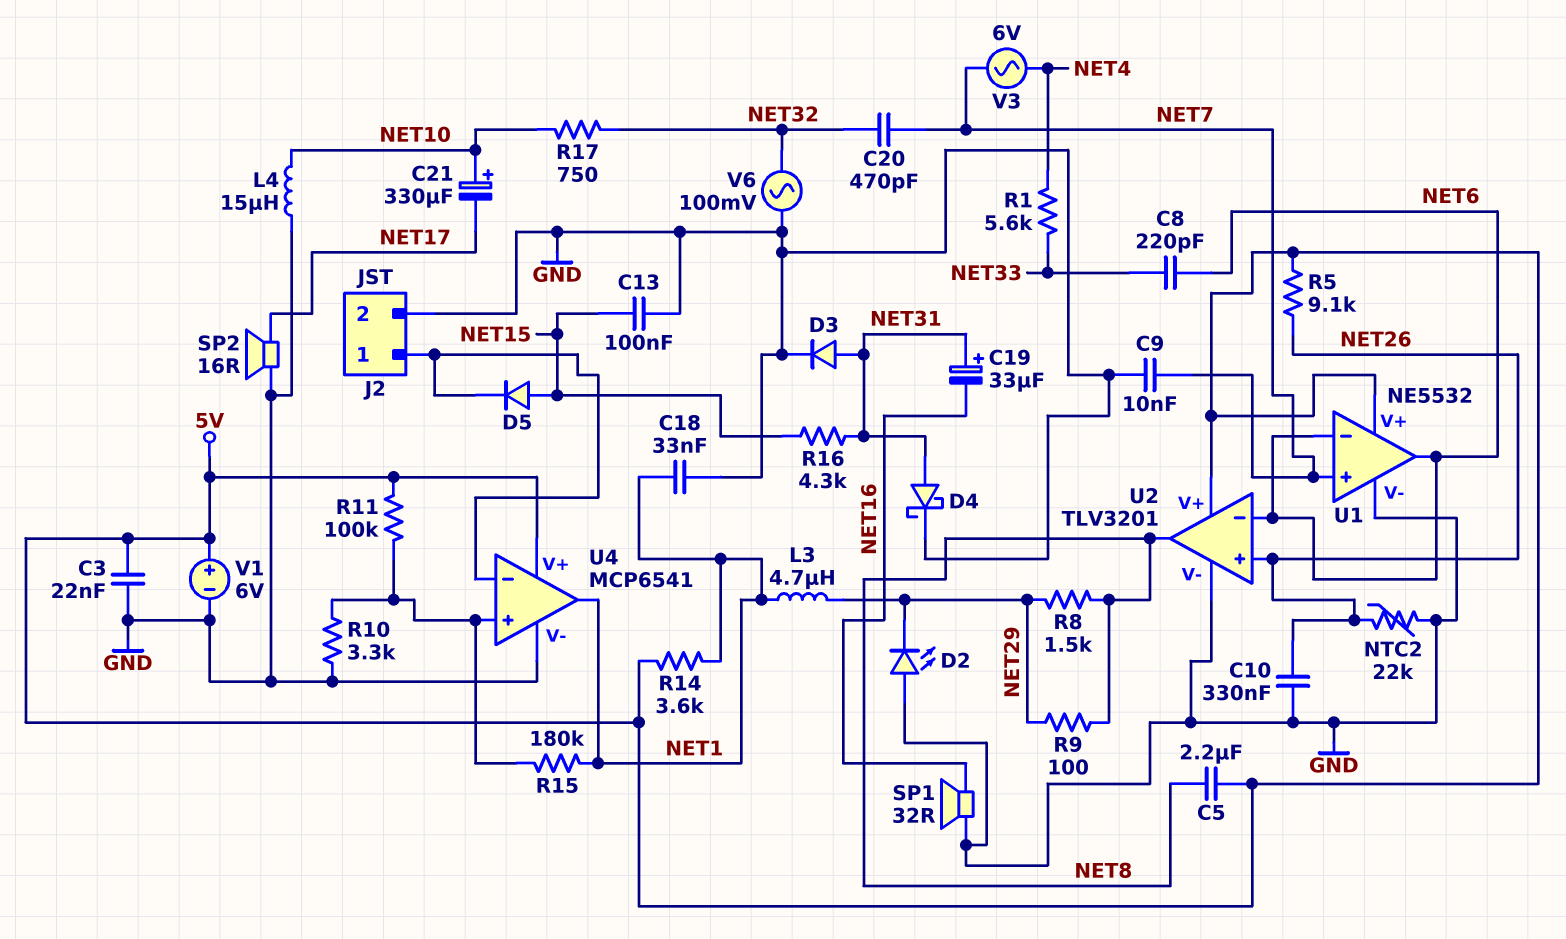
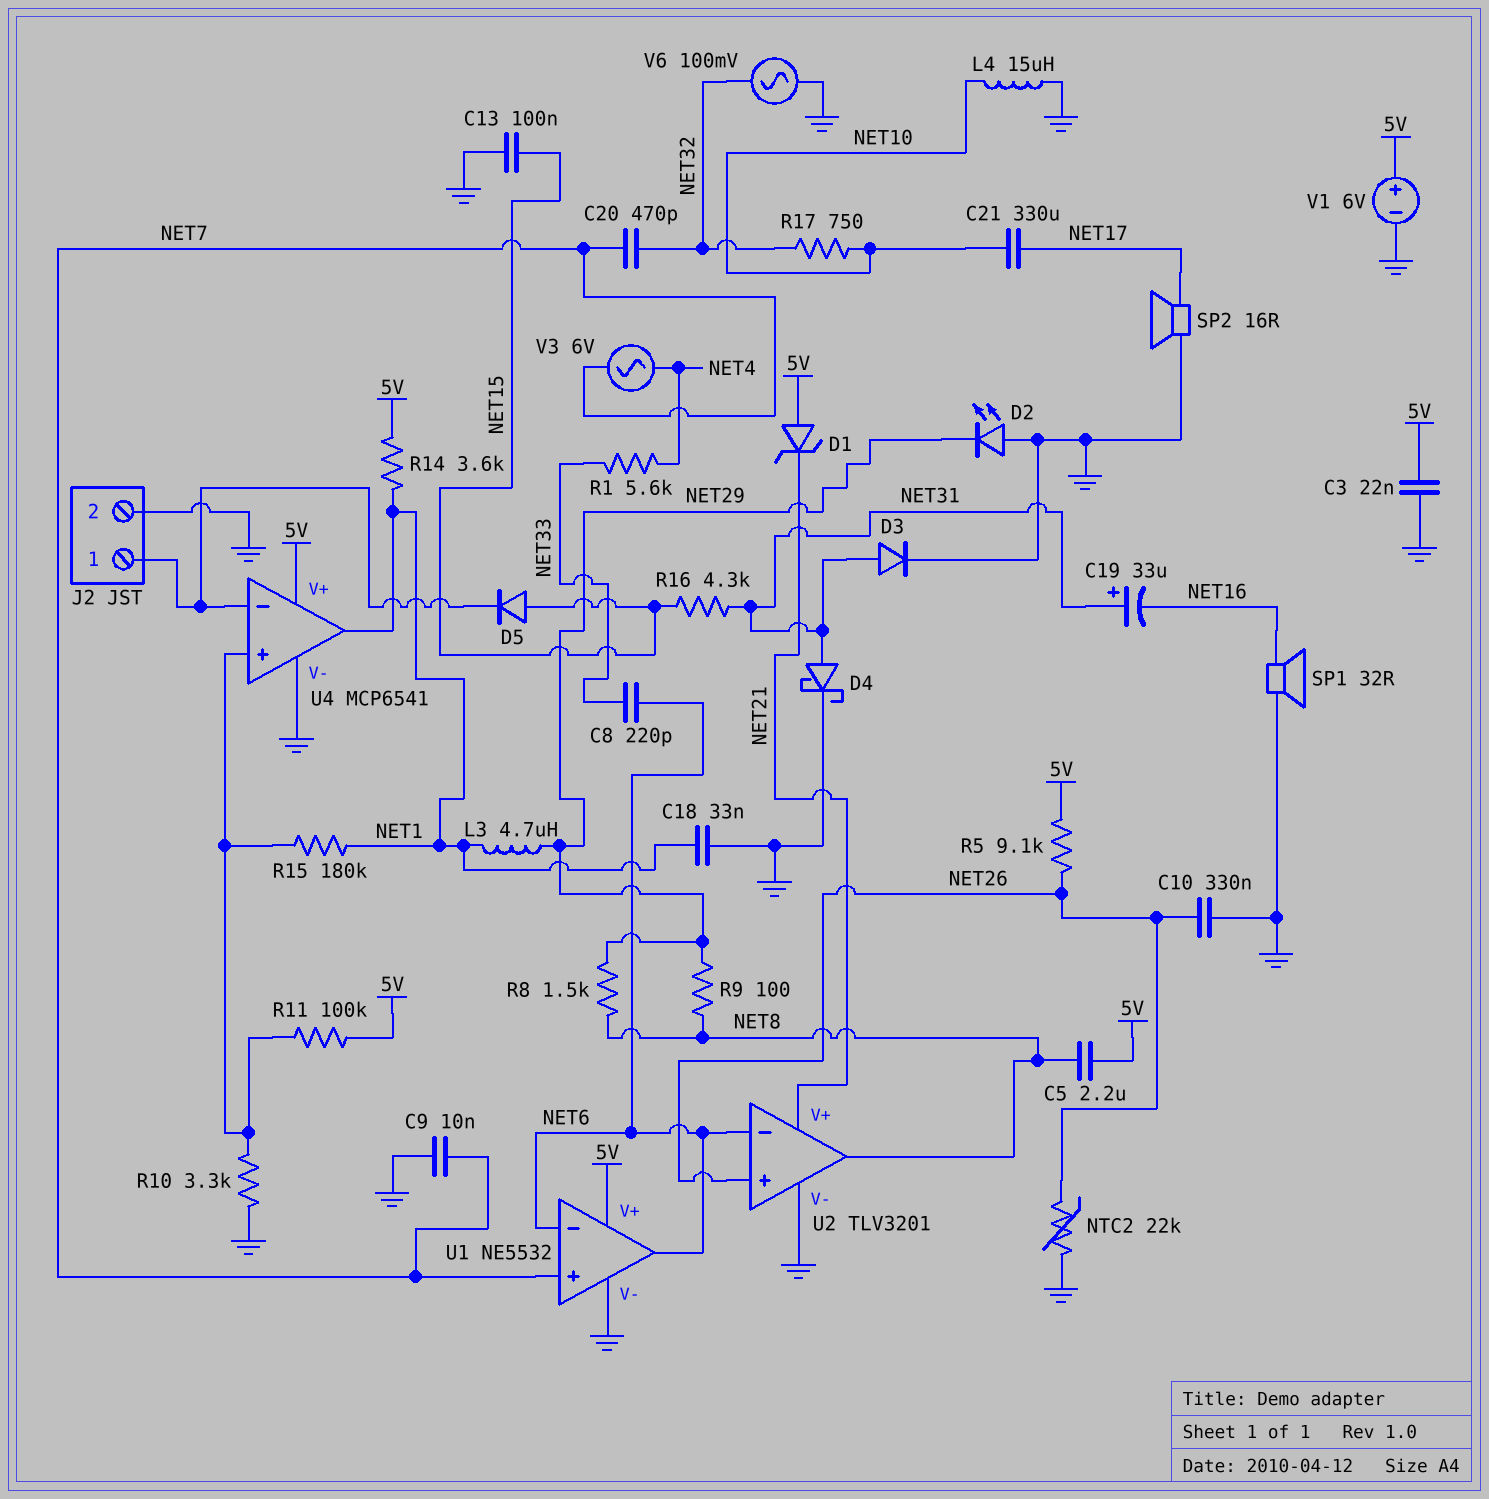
C21: 330uF (plus NET10, minus NET17) -> 330uF (NET10, NET17)
D1: none -> zener (A 5V, K NET21)
U2 pin V+: 5V -> NET21

